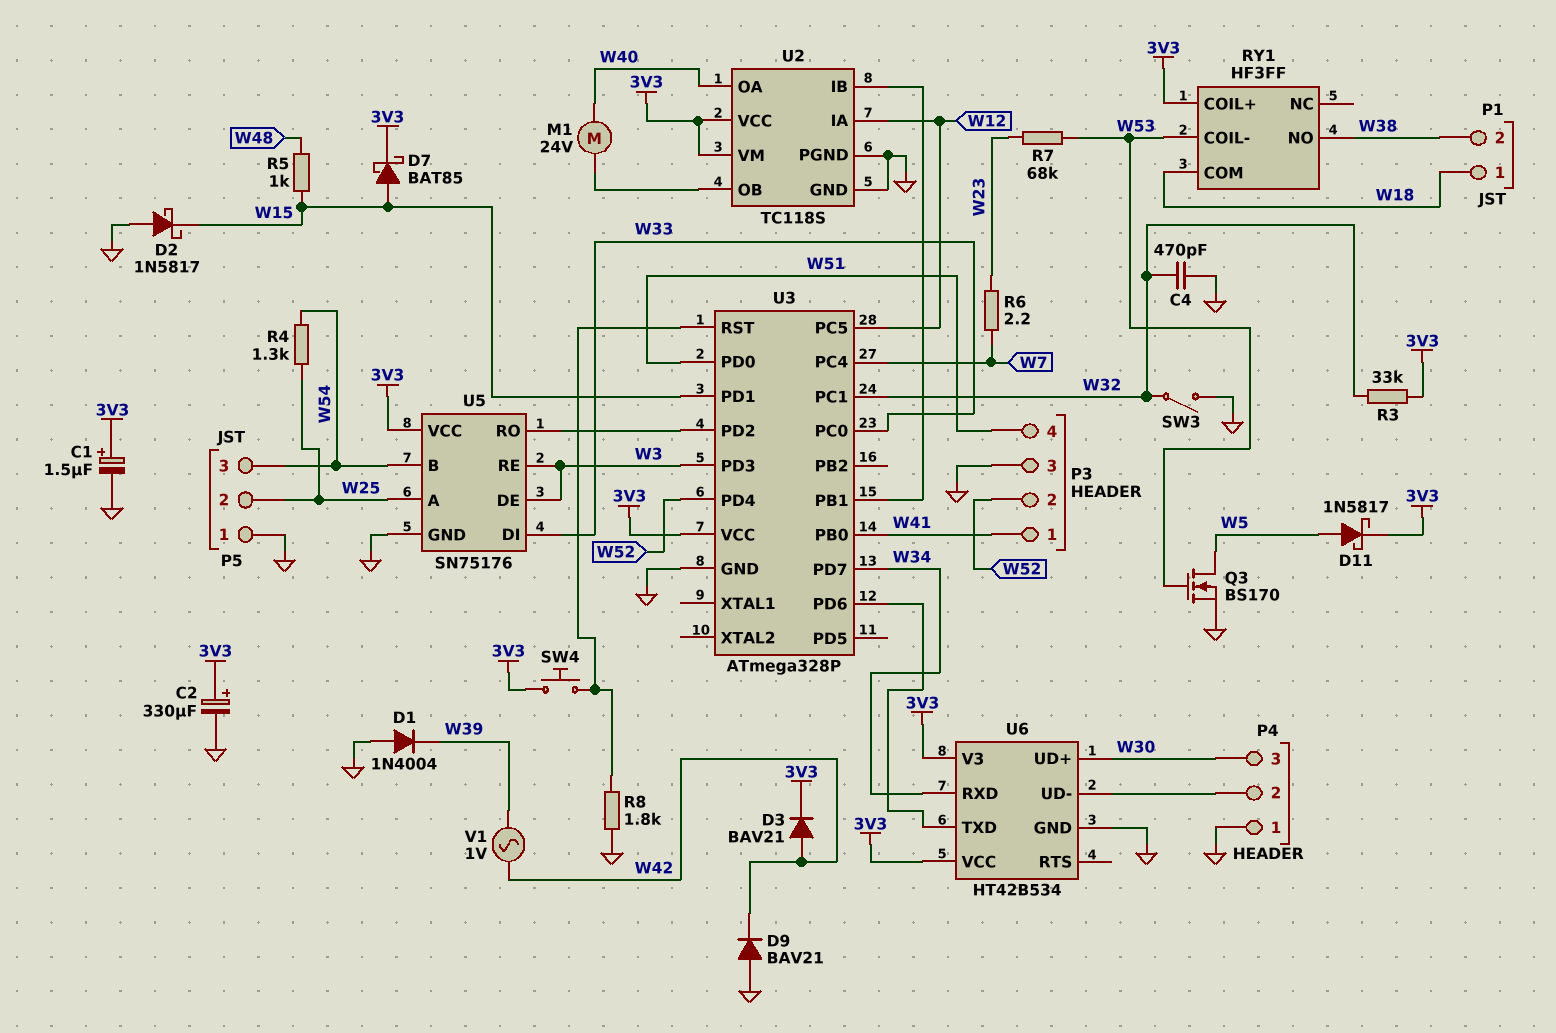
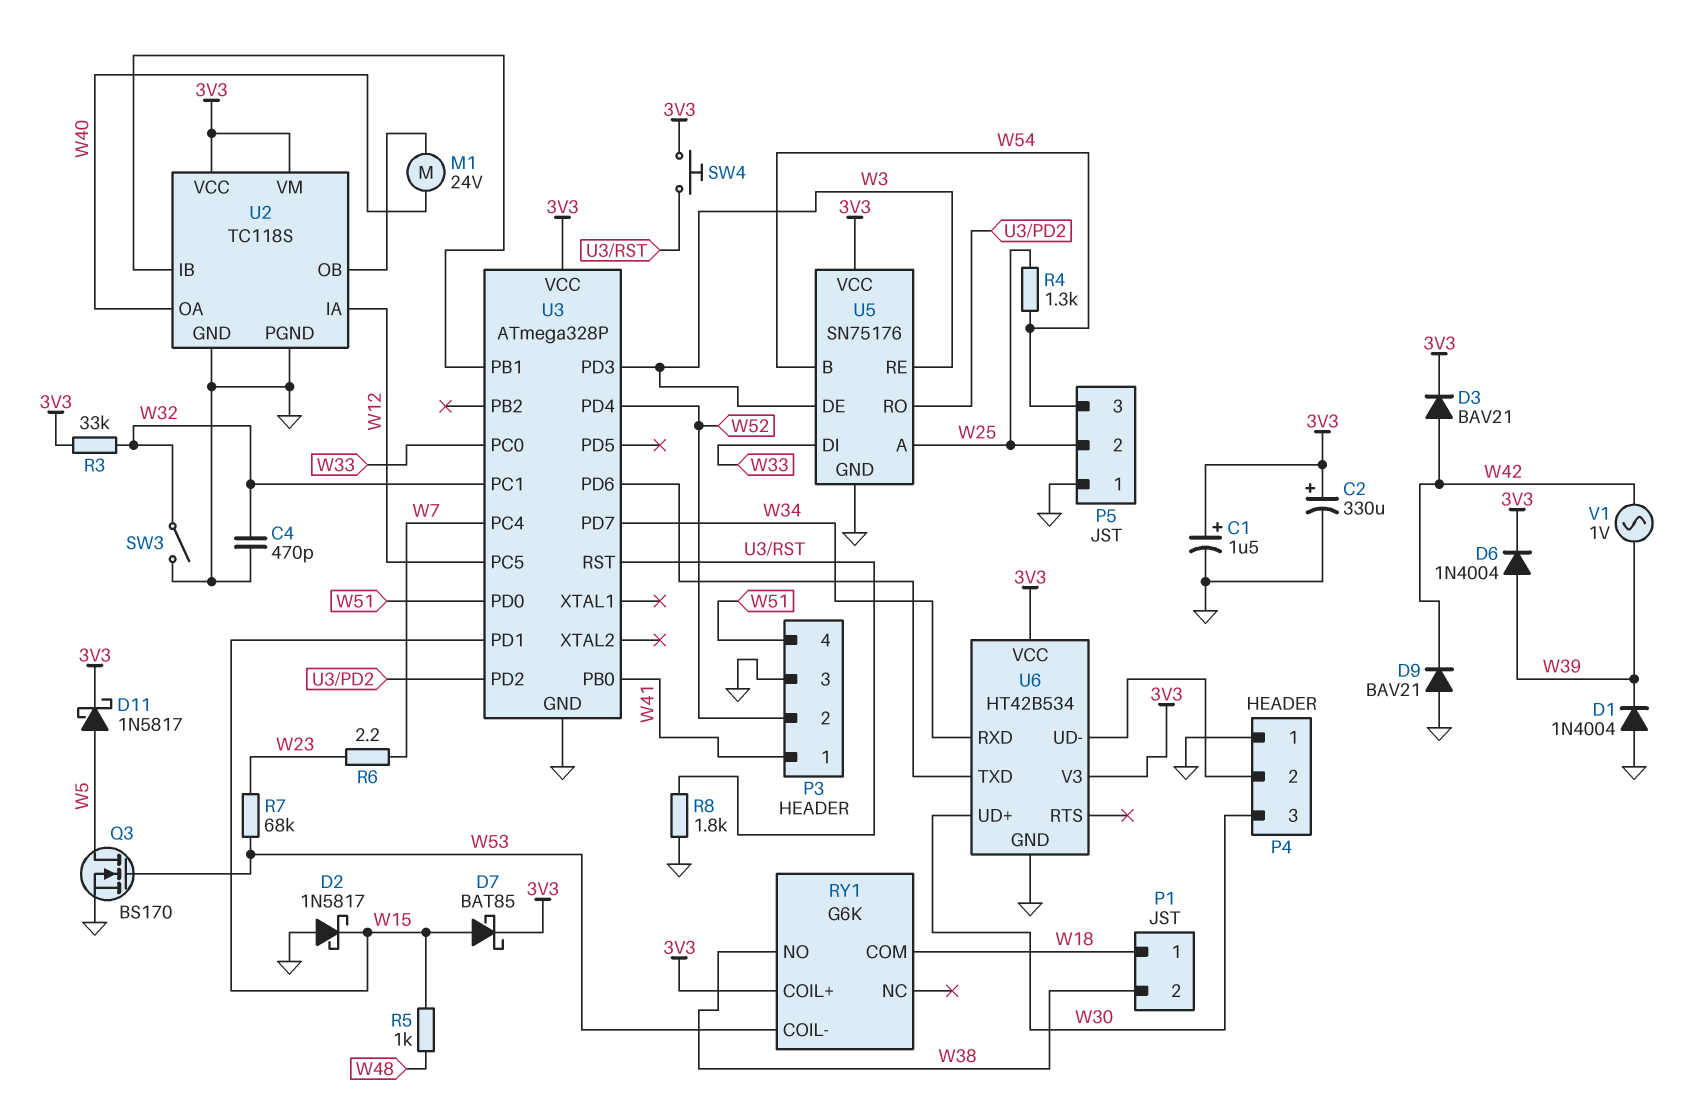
D6: none -> diode 1N4004 (A W39, K 3V3)
RY1: HF3FF -> G6K

